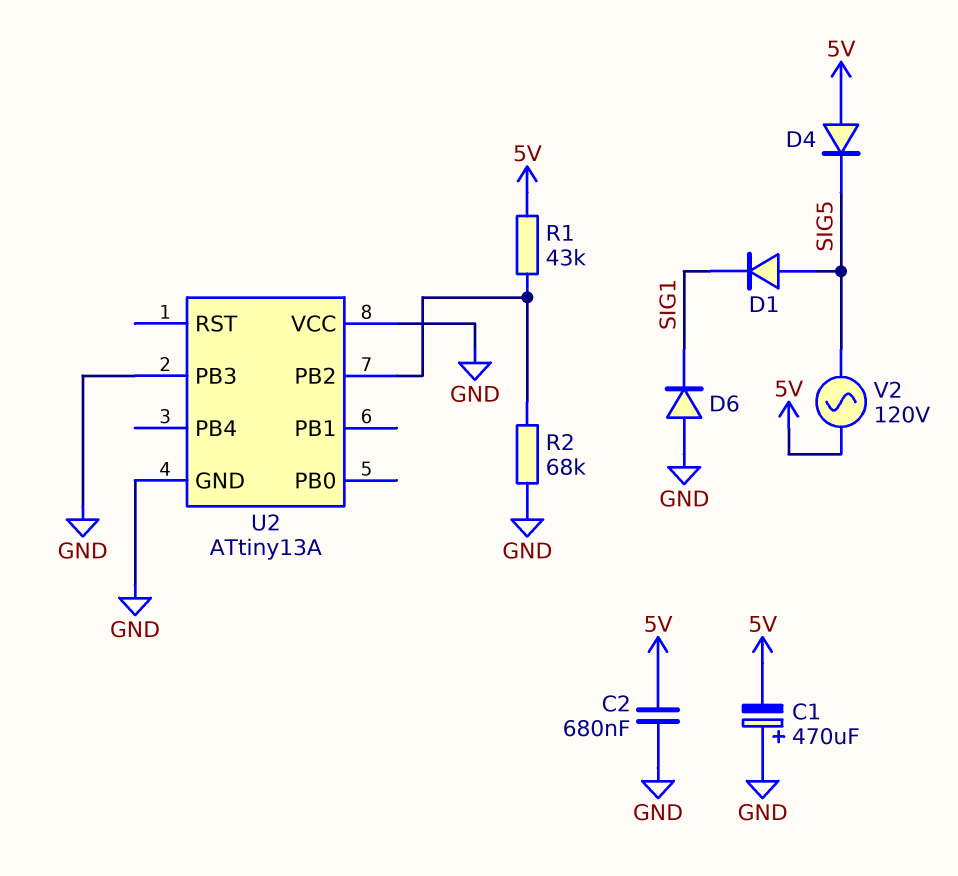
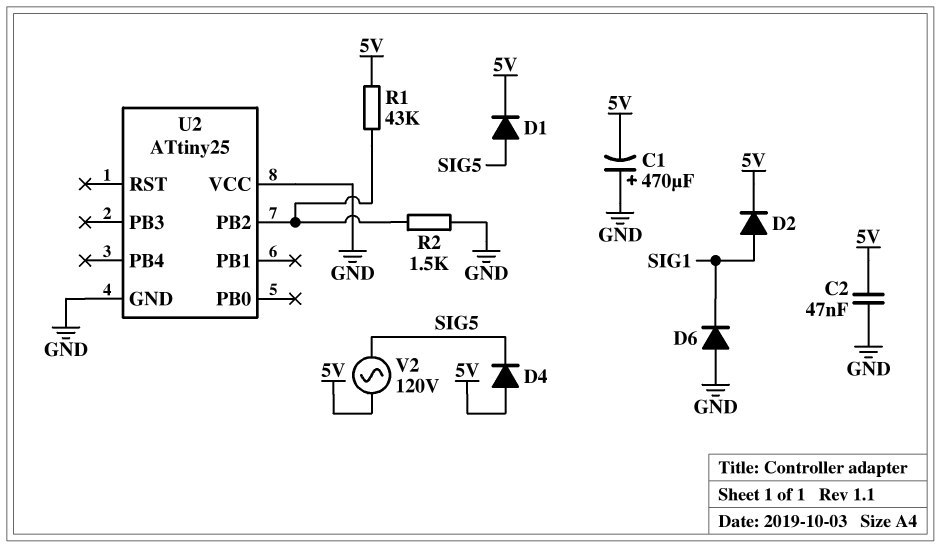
C2: 680nF (5V, GND) -> 47nF (5V, GND)
D1: diode (A SIG5, K SIG1) -> diode (A SIG5, K 5V)
D2: none -> diode (A SIG1, K 5V)
R2: 68k (GND, U2/PB2) -> 1.5k (GND, U2/PB2)
U2: ATtiny13A -> ATtiny25
U2 pin PB3: GND -> none

